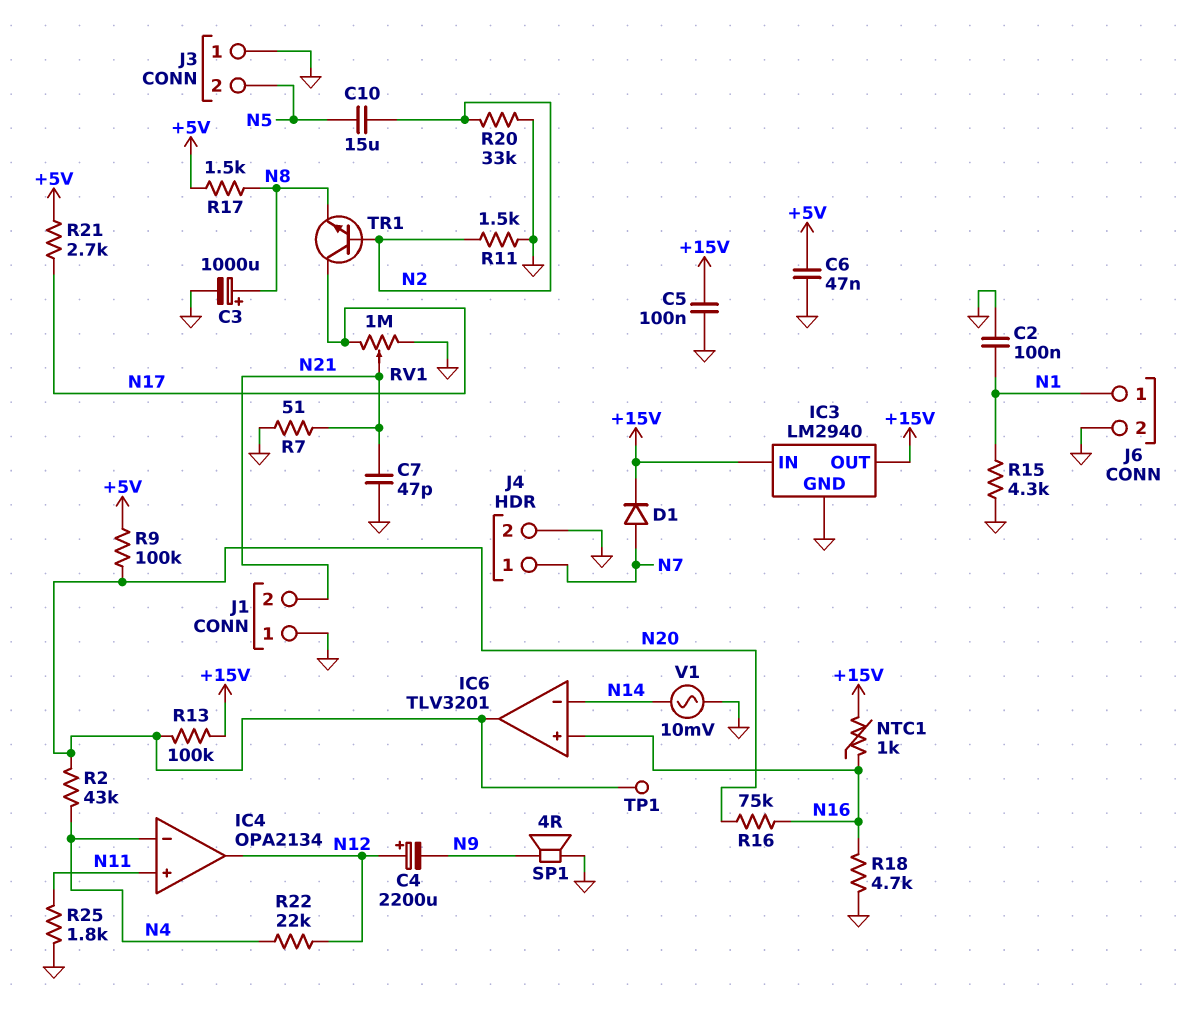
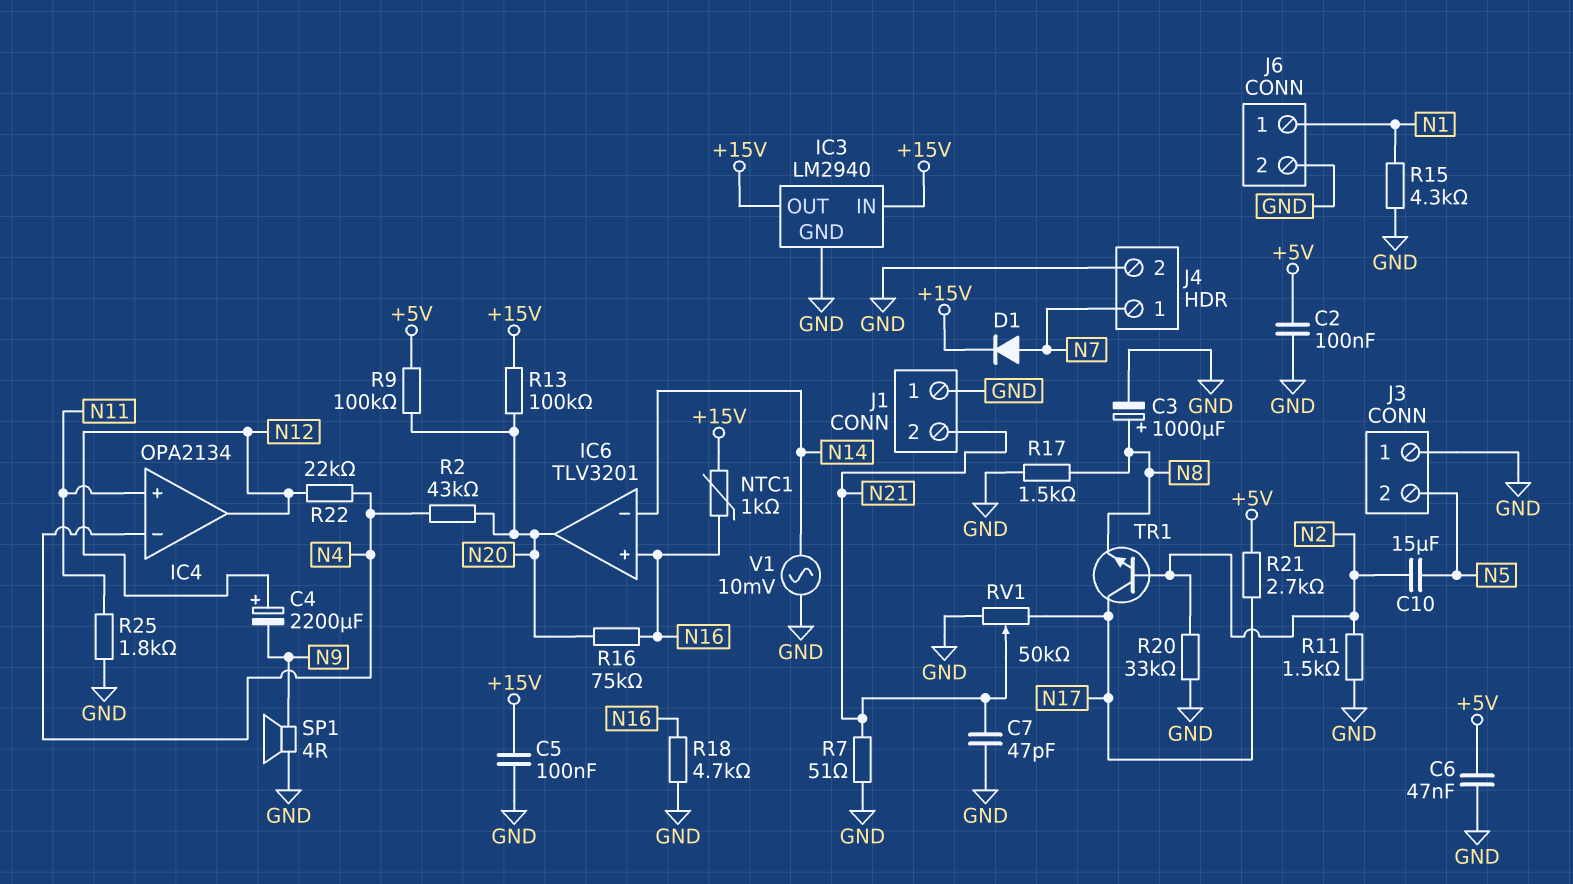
C2: 100nF (GND, N1) -> 100nF (+5V, GND)
R17: 1.5k (+5V, N8) -> 1.5k (GND, N8)
RV1: 1M (GND, N17, wiper N21) -> 50k (GND, N17, wiper N21)
TP1: test point (N20) -> none

